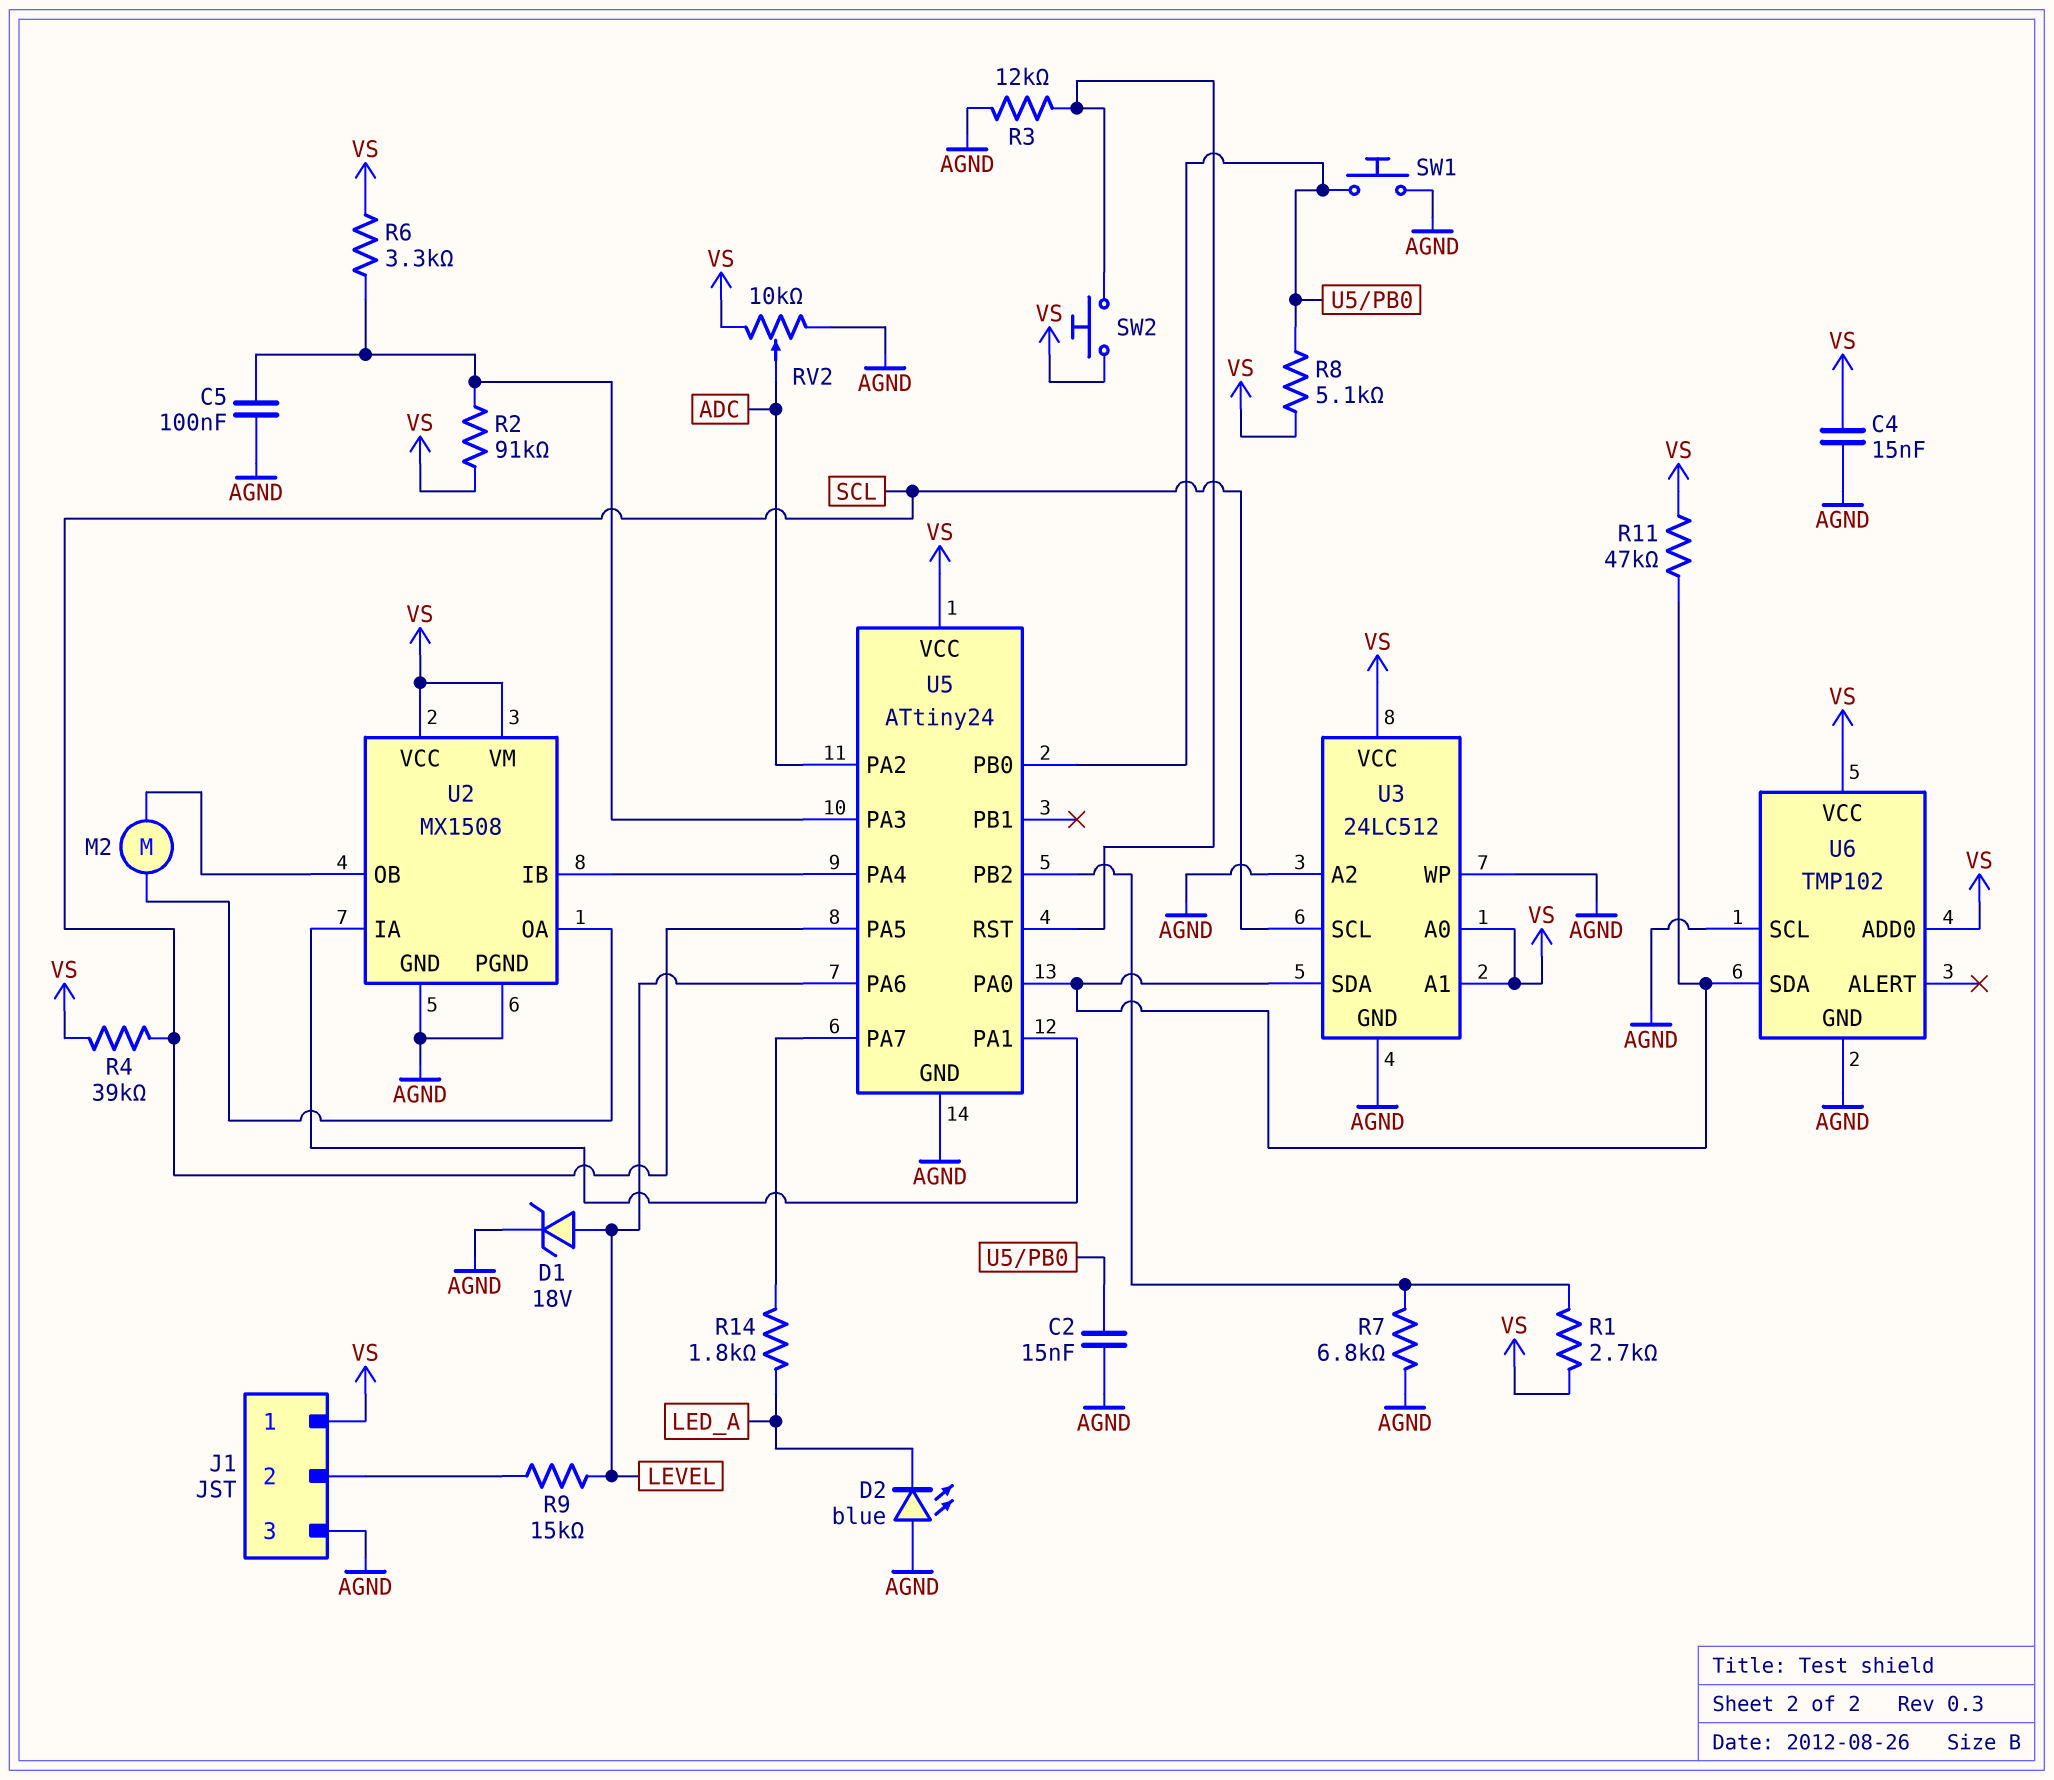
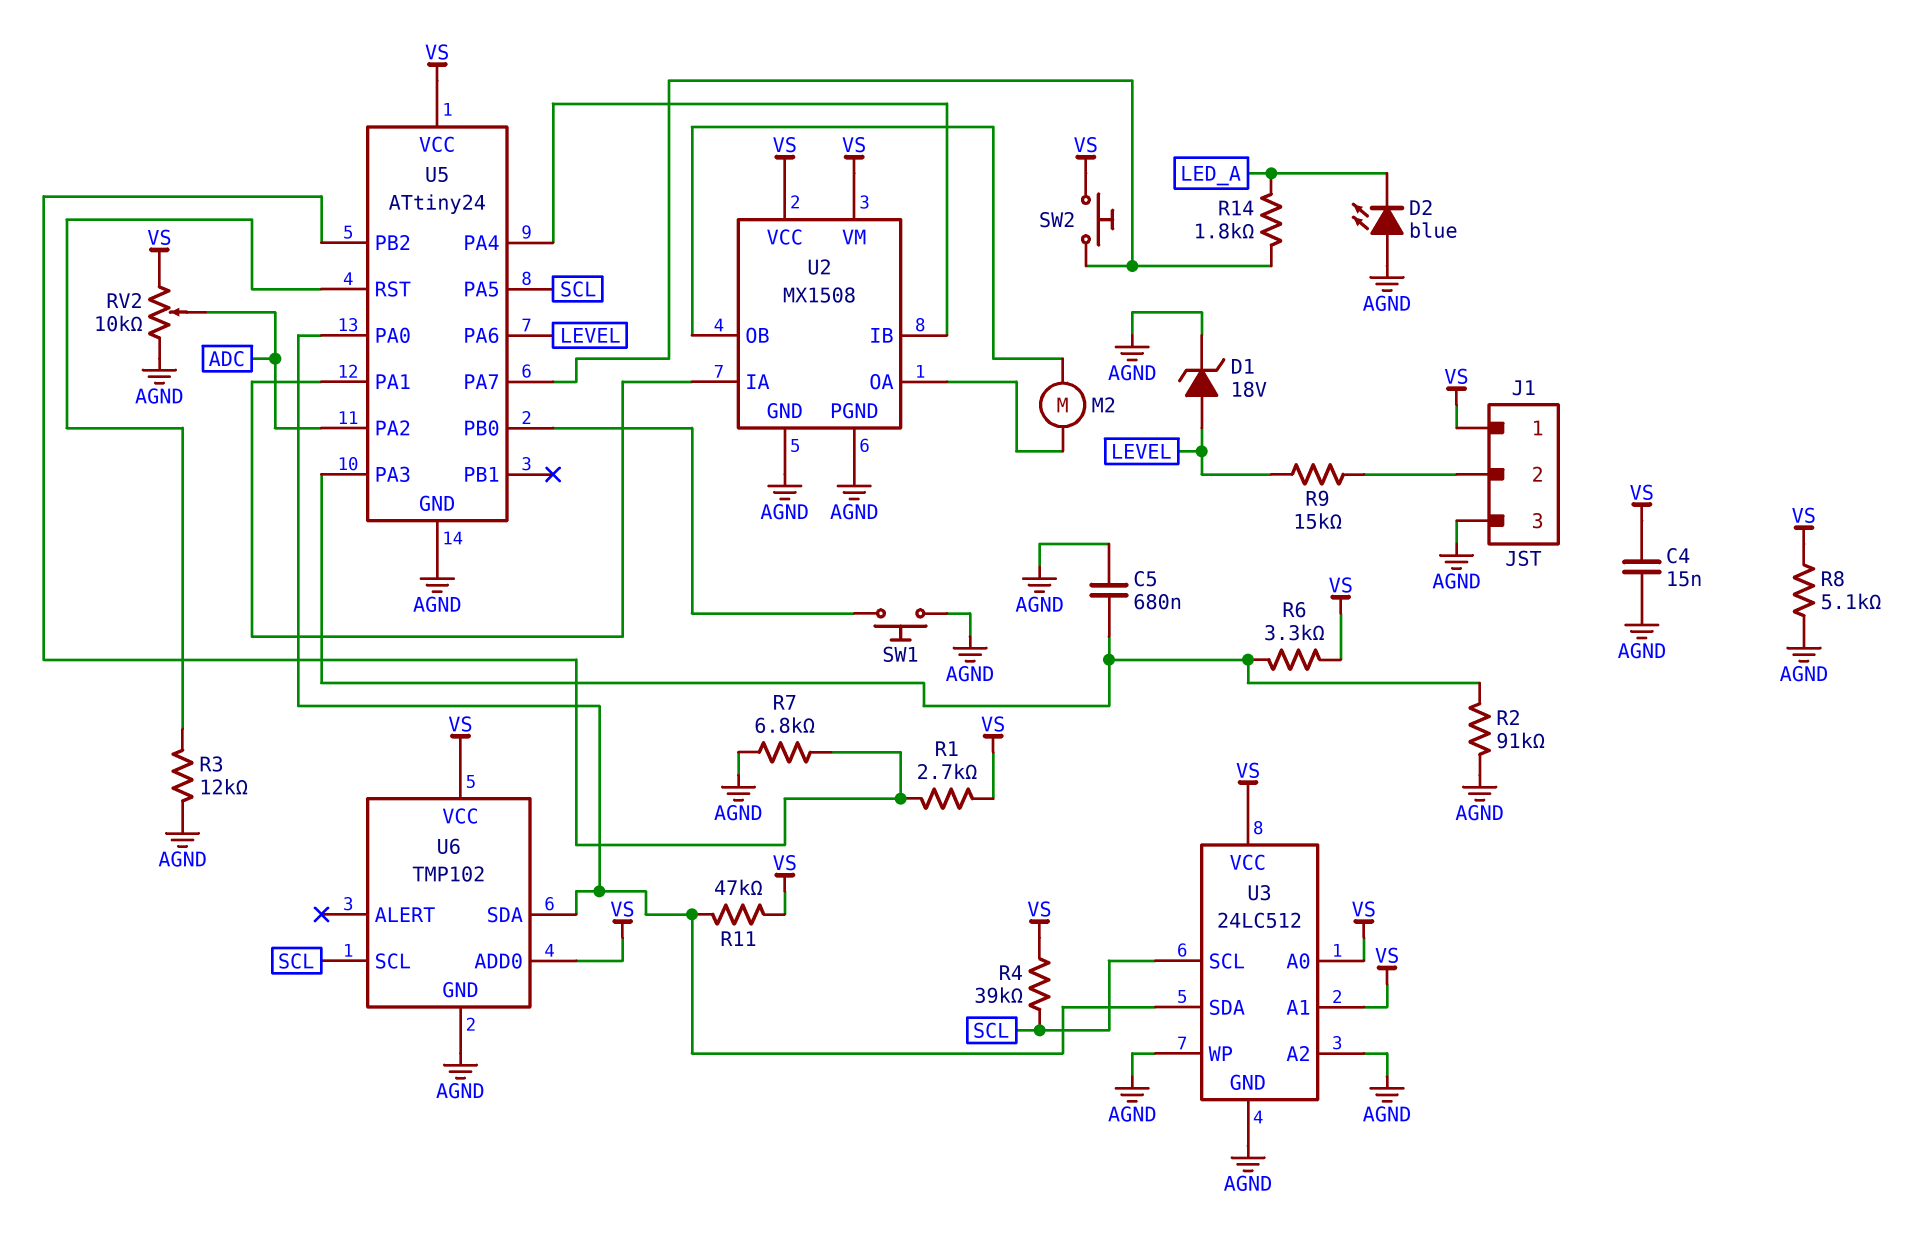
C2: 15nF (AGND, U5/PB0) -> none
C5: 100nF (AGND, U5/PA3) -> 680nF (AGND, U5/PA3)
R2: 91k (U5/PA3, VS) -> 91k (AGND, U5/PA3)
R8: 5.1k (U5/PB0, VS) -> 5.1k (AGND, VS)
SW2: button (U5/RST, VS) -> button (U5/PA7, VS)
U6 pin SCL: AGND -> SCL

